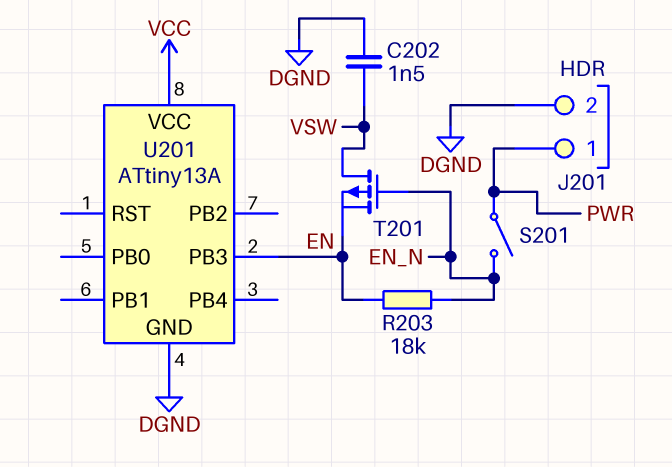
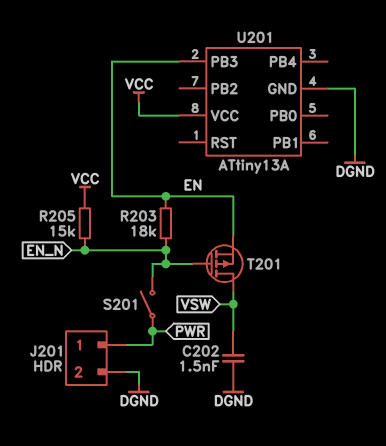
R205: none -> 15k (EN_N, VCC)

